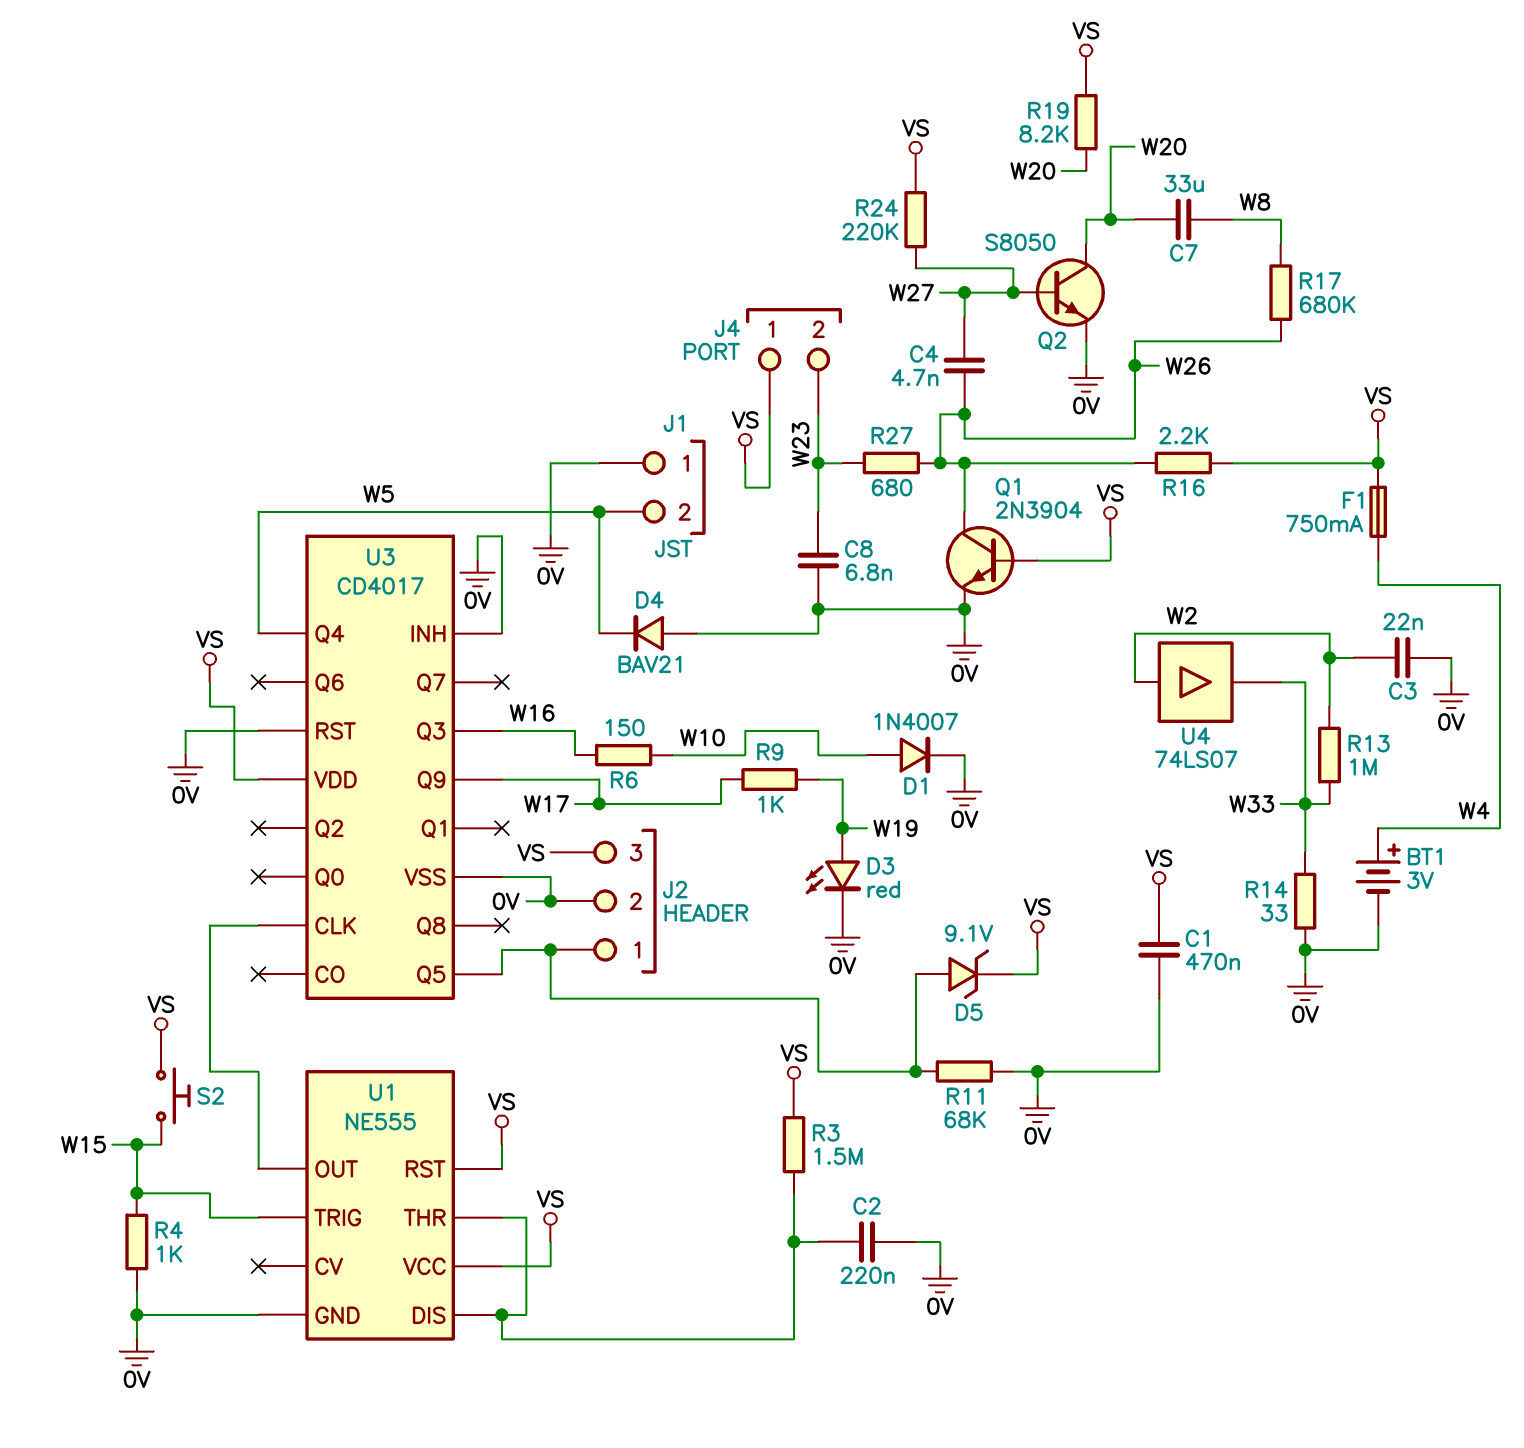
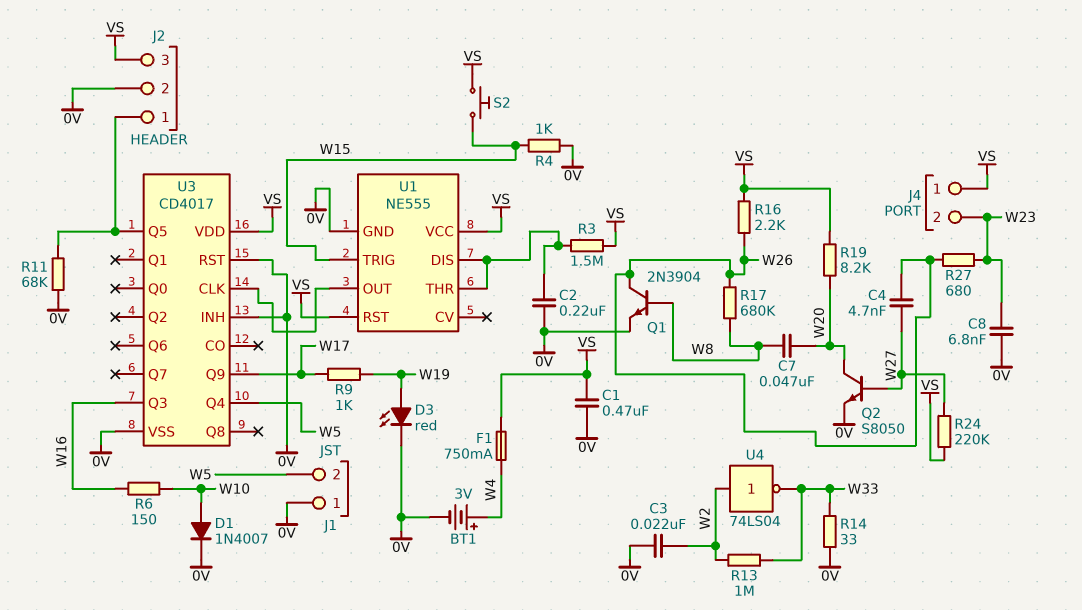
C7: 33uF (W8, W20) -> 47nF (W8, W20)
D4: diode BAV21 (A 0V, K W5) -> none
D5: zener 9.1V (A J2/1, K VS) -> none
Q1: NPN 2N3904 (B VS, C W26, E 0V) -> NPN 2N3904 (B W8, C W26, E 0V)
U4: buffer 74LS07 (in W2, out W33) -> NOT 74LS04 (in W2, out W33)

